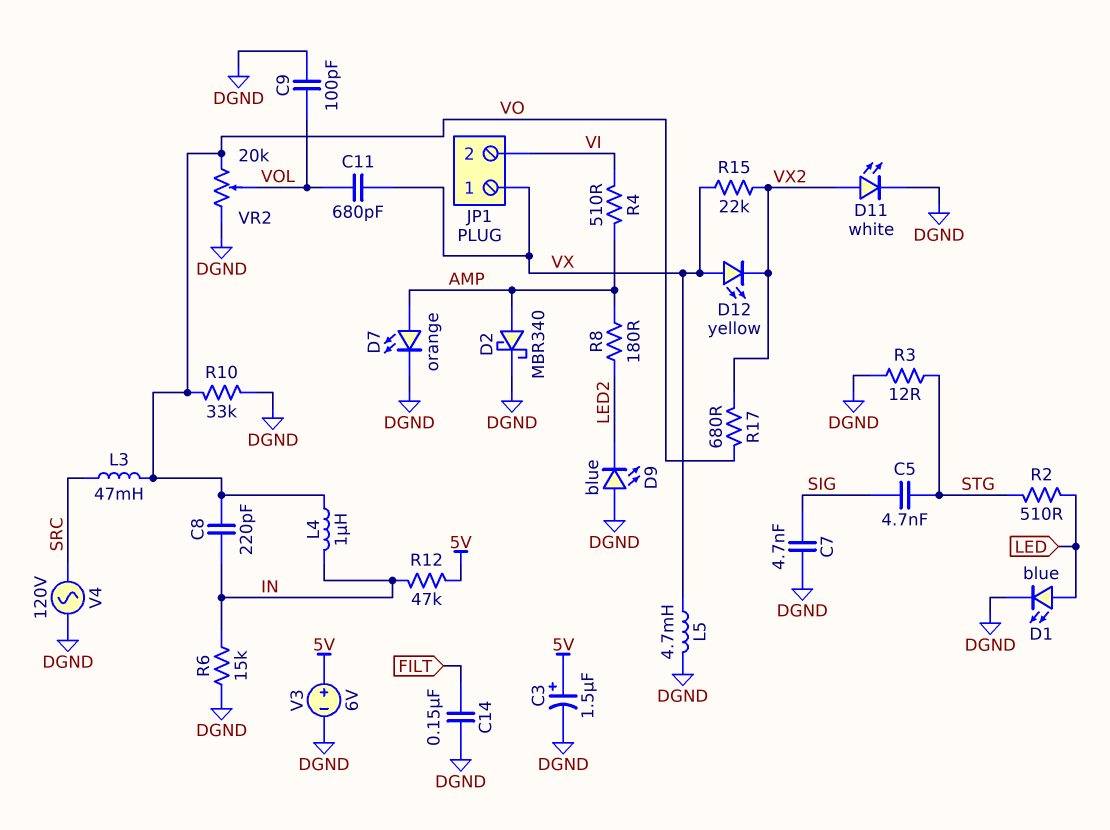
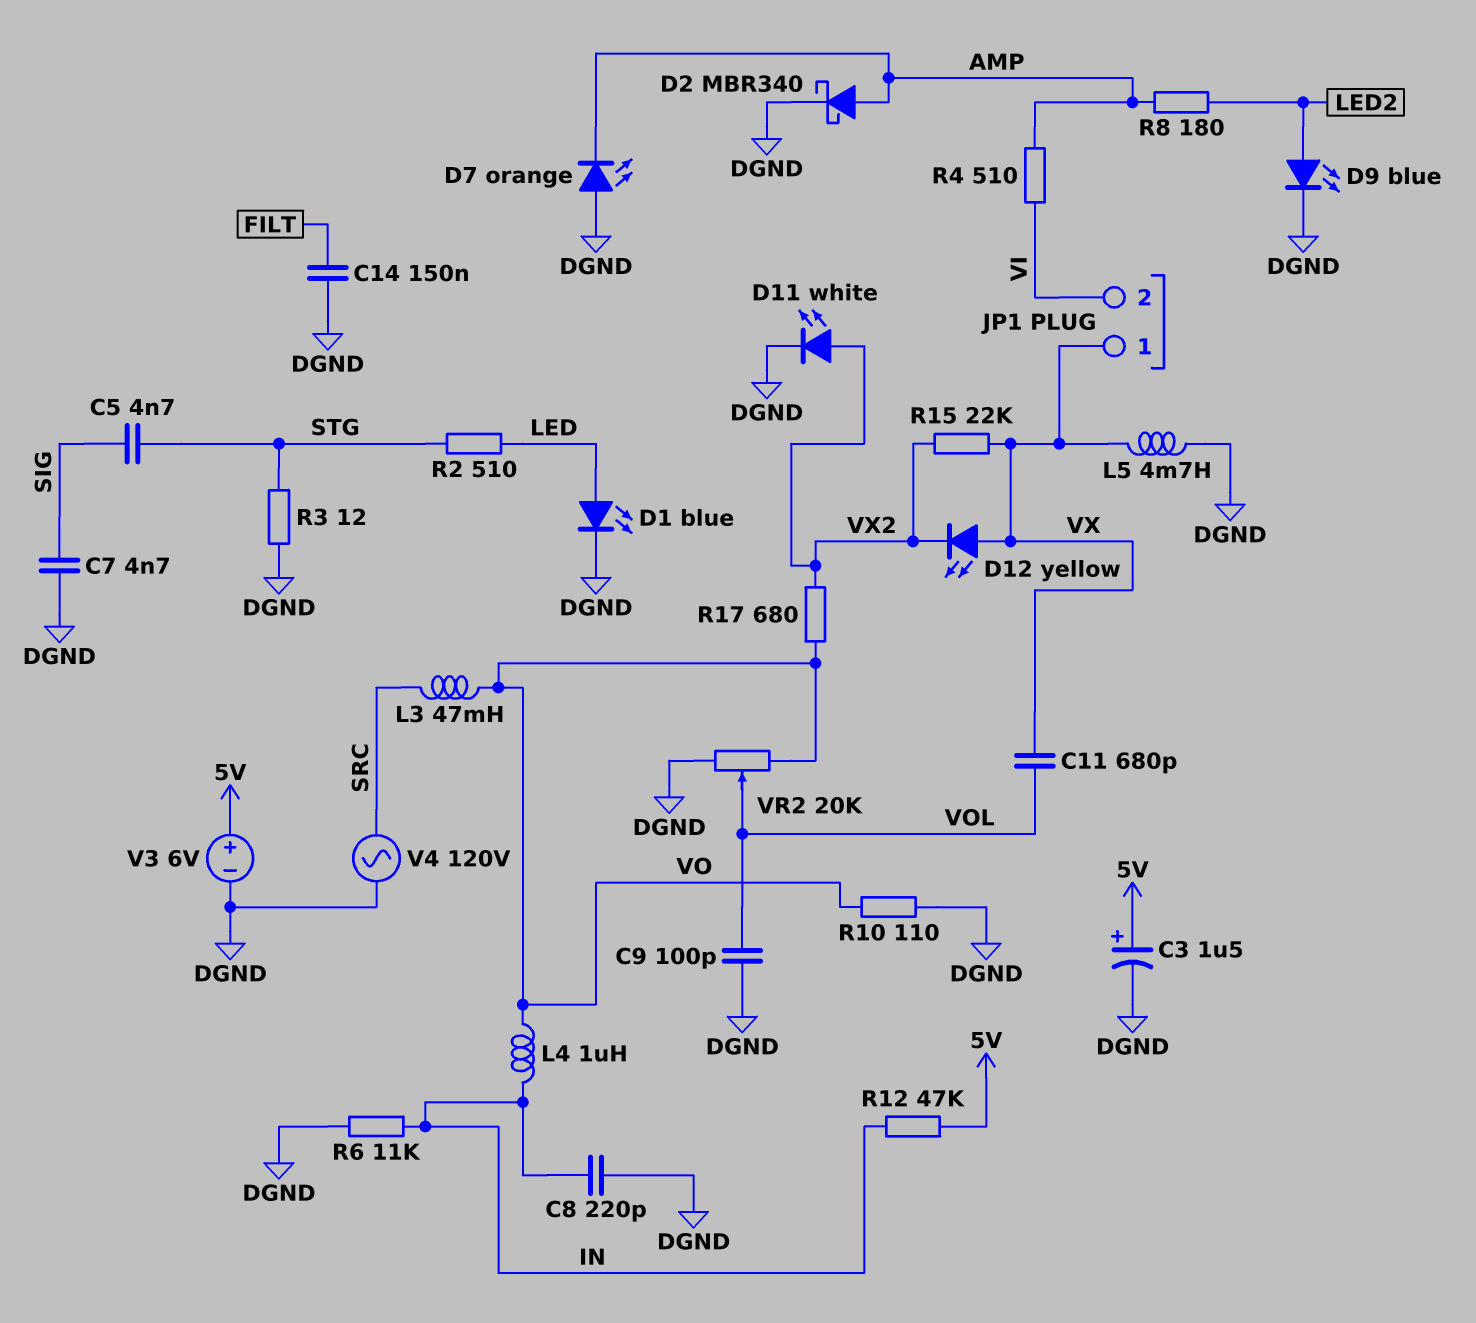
C8: 220pF (IN, VO) -> 220pF (DGND, IN)
D7: LED orange (A AMP, K DGND) -> LED orange (A DGND, K AMP)
D9: LED blue (A DGND, K LED2) -> LED blue (A LED2, K DGND)
R6: 15k (DGND, IN) -> 11k (DGND, IN)
R10: 33k (DGND, VO) -> 110 (DGND, VO)

